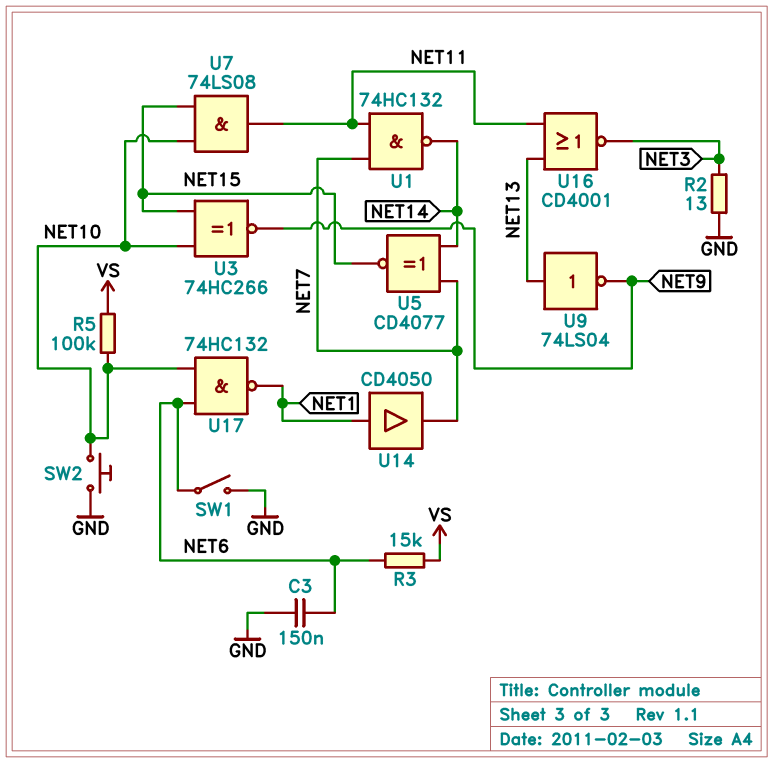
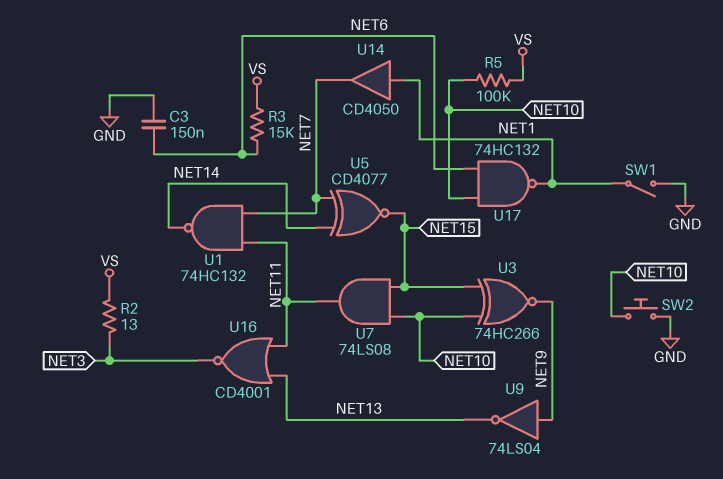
R2: 13 (GND, NET3) -> 13 (NET3, VS)
SW1: switch (GND, NET6) -> switch (GND, NET1)
U9: NOT 74LS04 (in NET13, out NET9) -> NOT 74LS04 (in NET9, out NET13)

